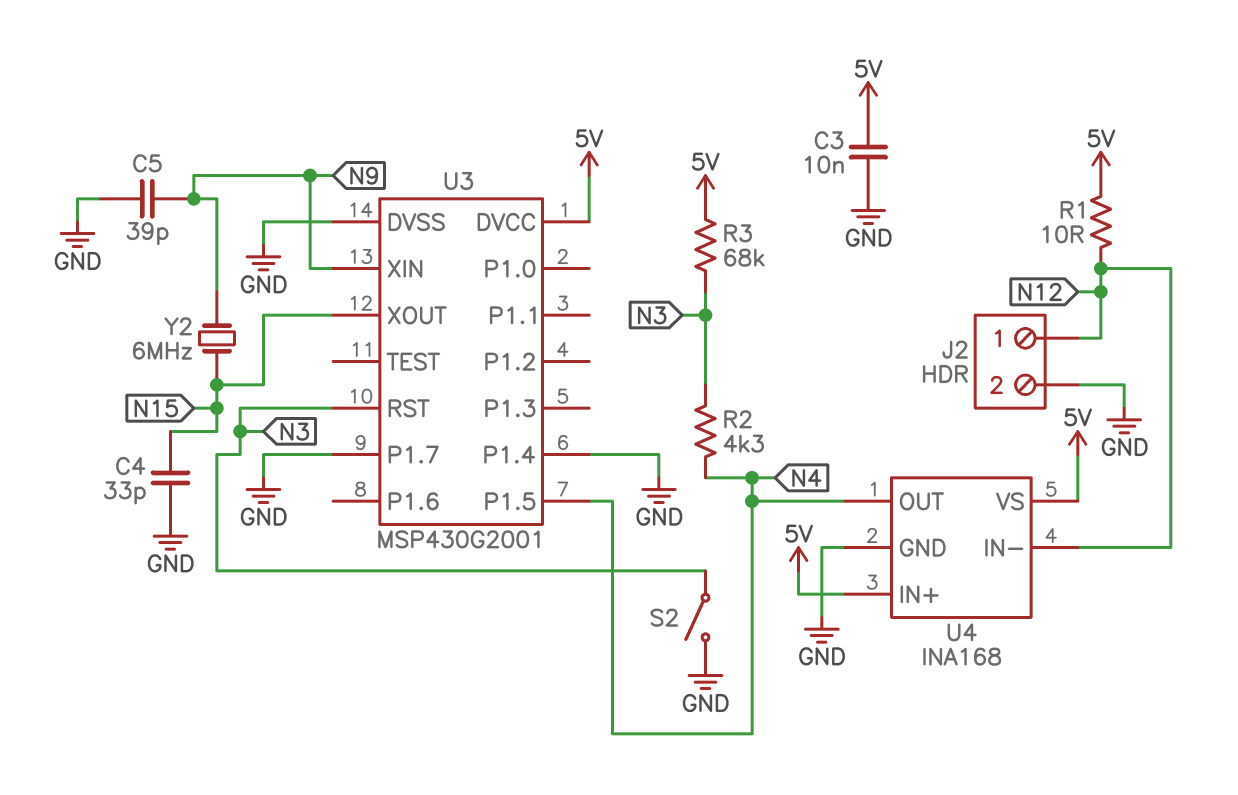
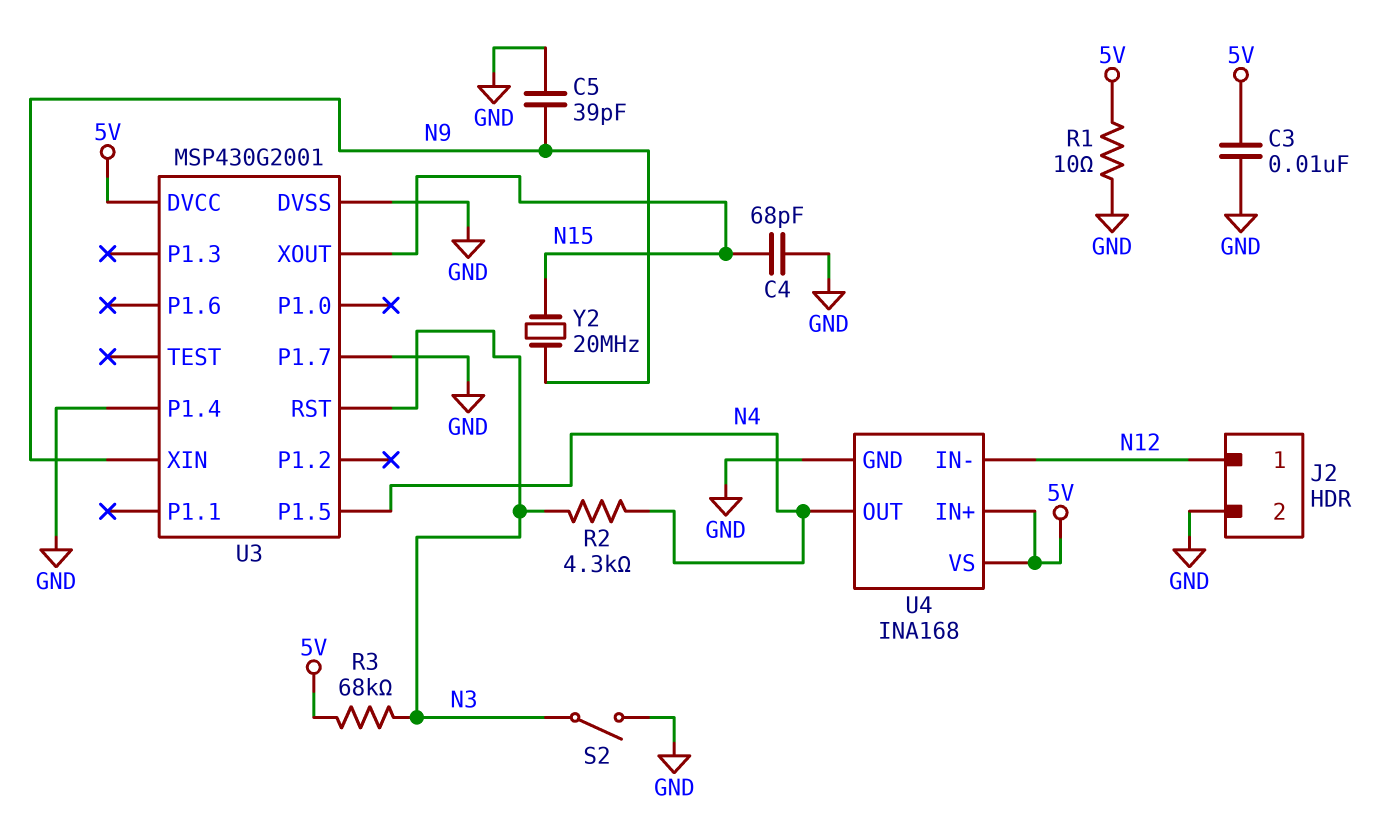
C4: 33pF (GND, N15) -> 68pF (GND, N15)
R1: 10 (5V, N12) -> 10 (5V, GND)
Y2: 6MHz (N9, N15) -> 20MHz (N9, N15)

